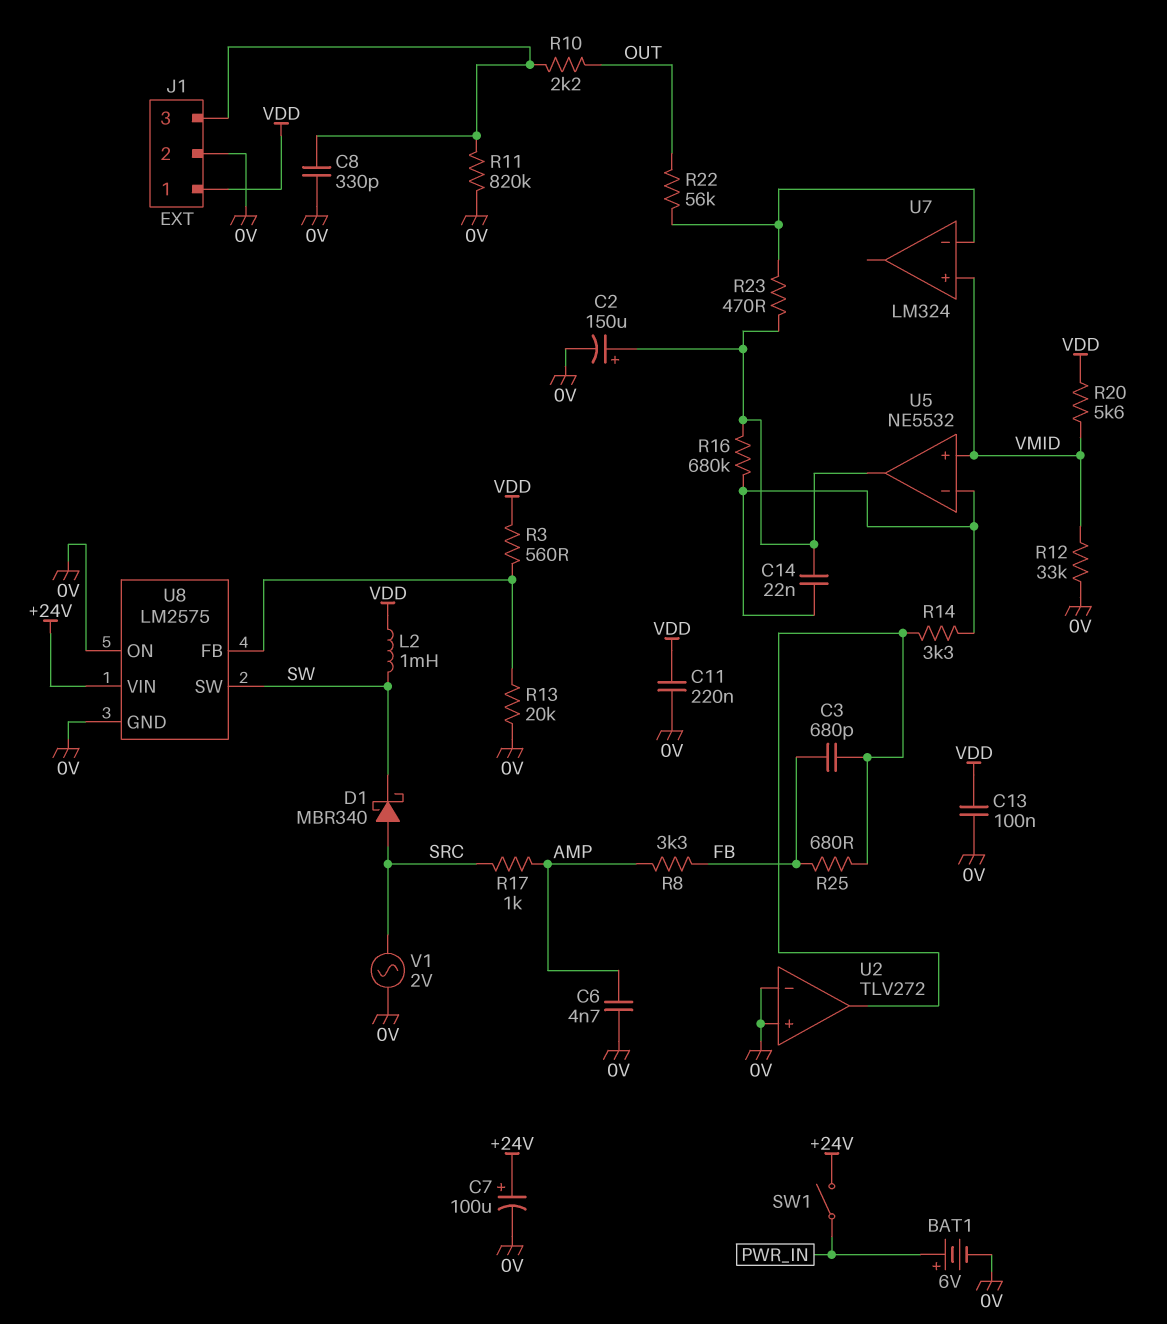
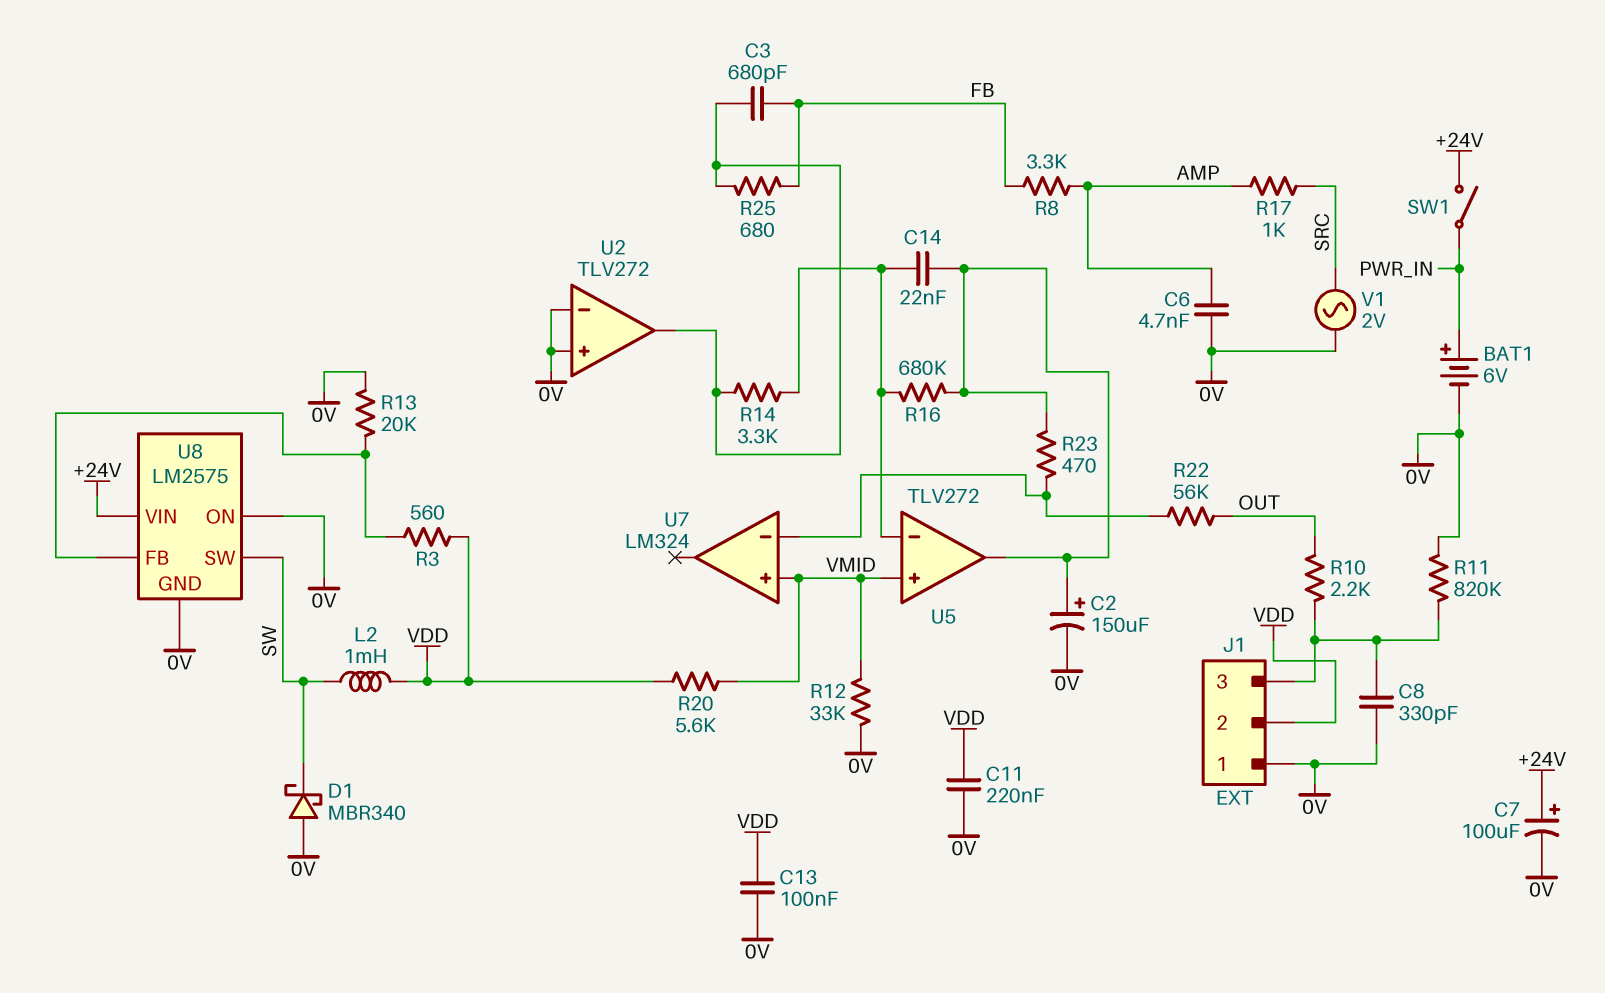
D1: schottky MBR340 (A SRC, K SW) -> schottky MBR340 (A 0V, K SW)
J1 pin 1: VDD -> 0V
J1 pin 2: 0V -> VDD
U5: NE5532 -> TLV272

